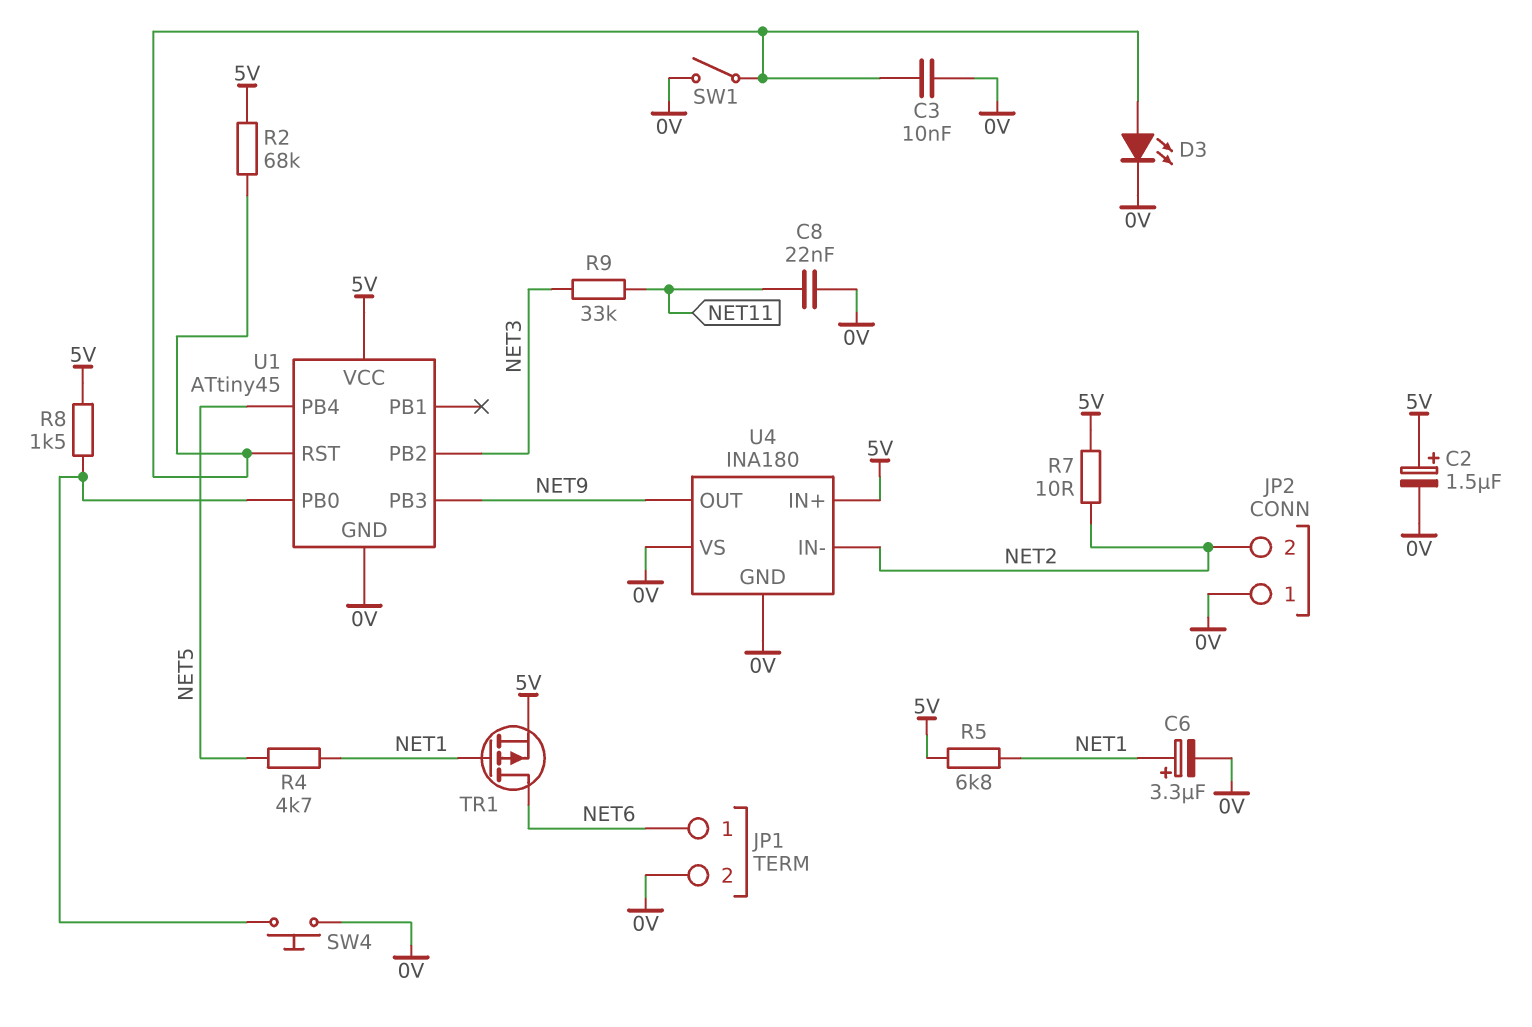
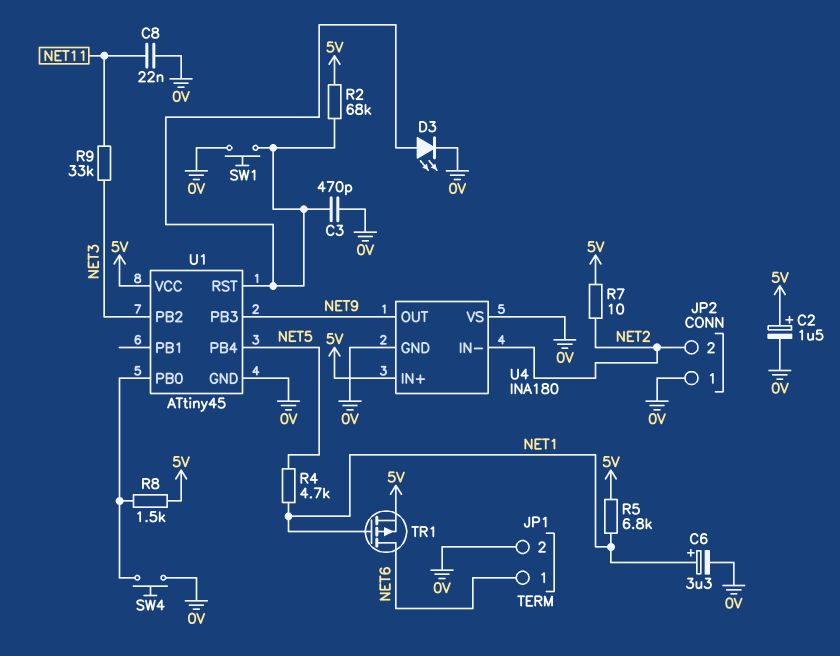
C3: 10nF (0V, U1/RST) -> 470pF (0V, U1/RST)
SW1: switch (0V, U1/RST) -> button (0V, U1/RST)

